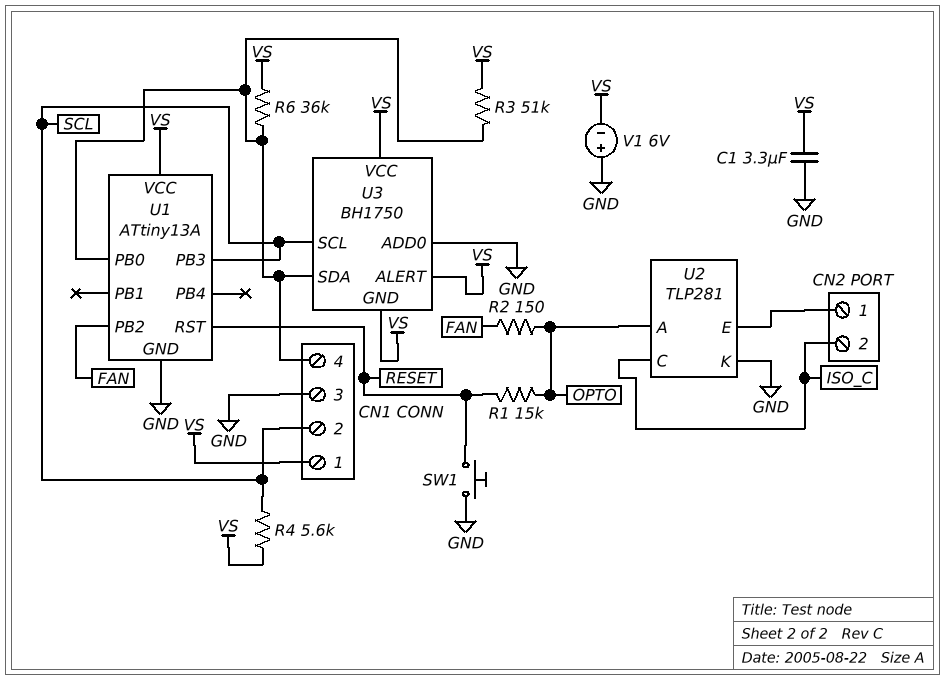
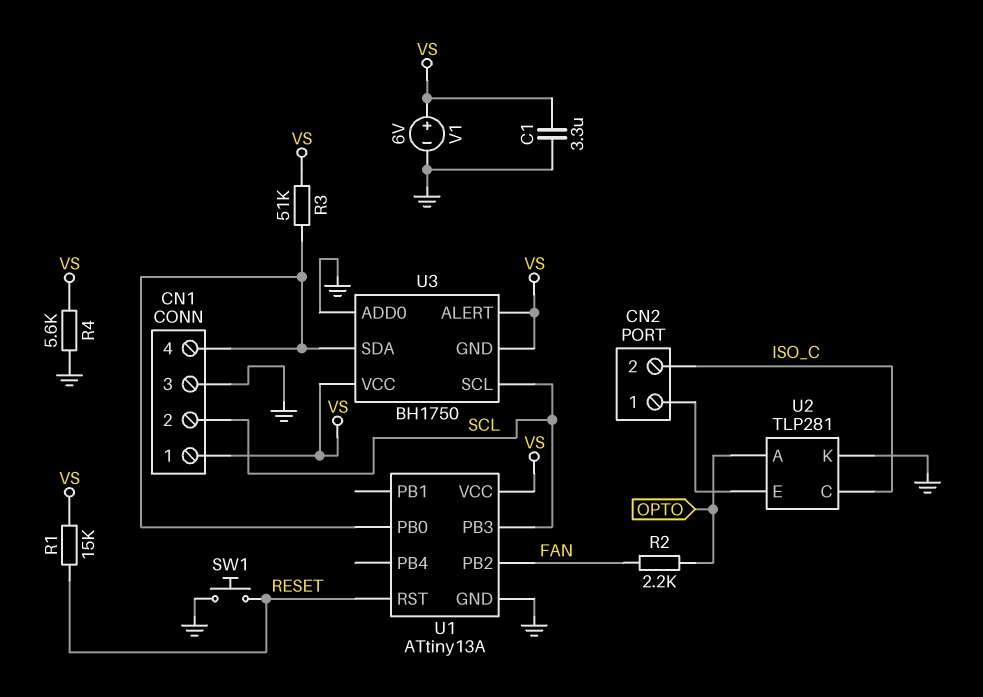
R1: 15k (OPTO, RESET) -> 15k (RESET, VS)
R2: 150 (FAN, OPTO) -> 2.2k (FAN, OPTO)
R4: 5.6k (SCL, VS) -> 5.6k (GND, VS)
R6: 36k (CN1/4, VS) -> none
V1: 6V (plus GND, minus VS) -> 6V (plus VS, minus GND)

